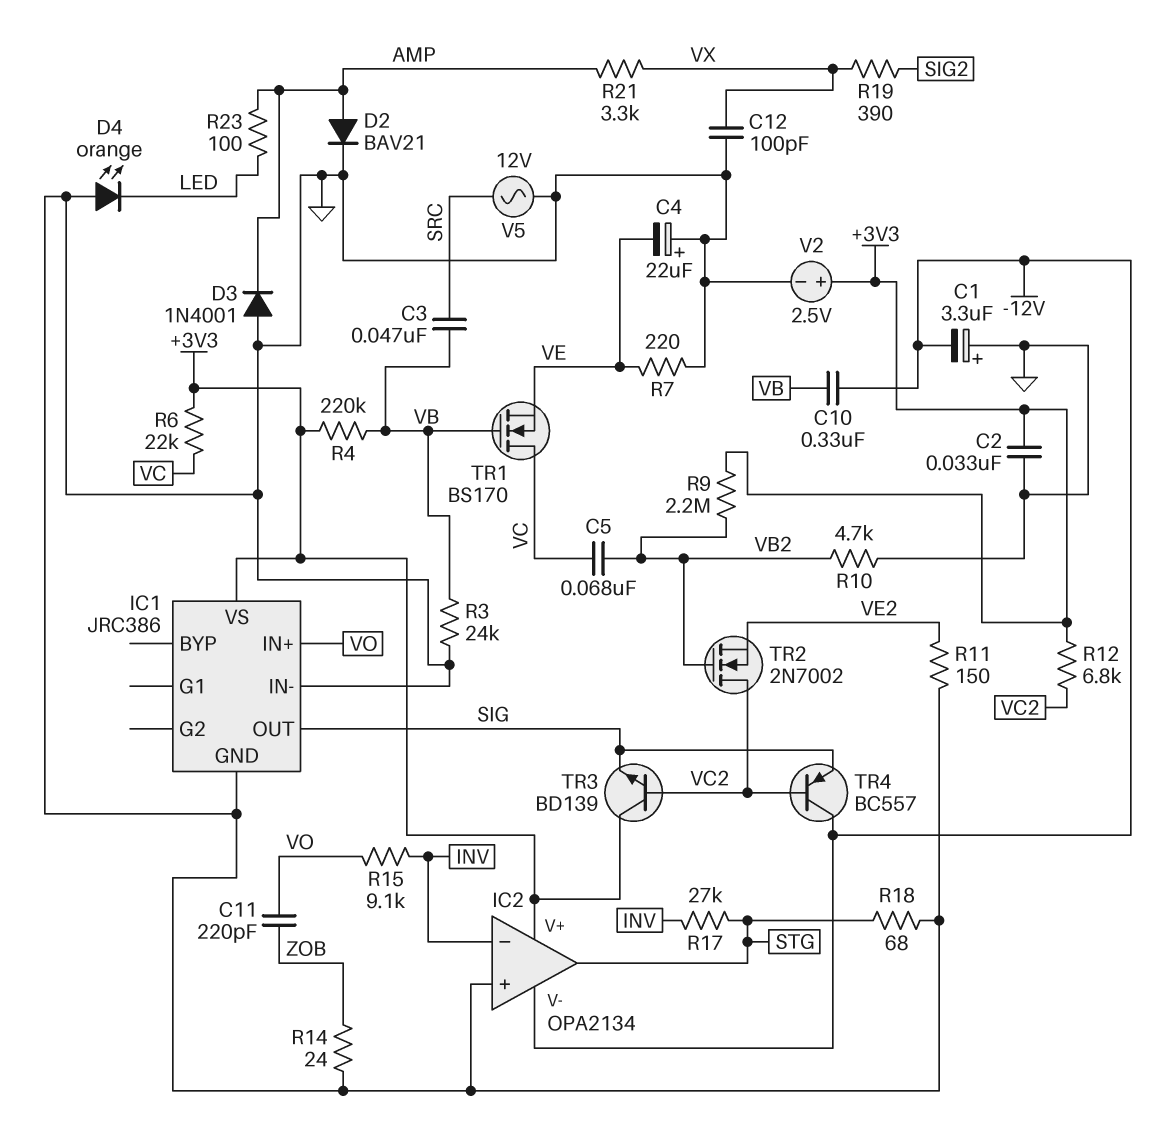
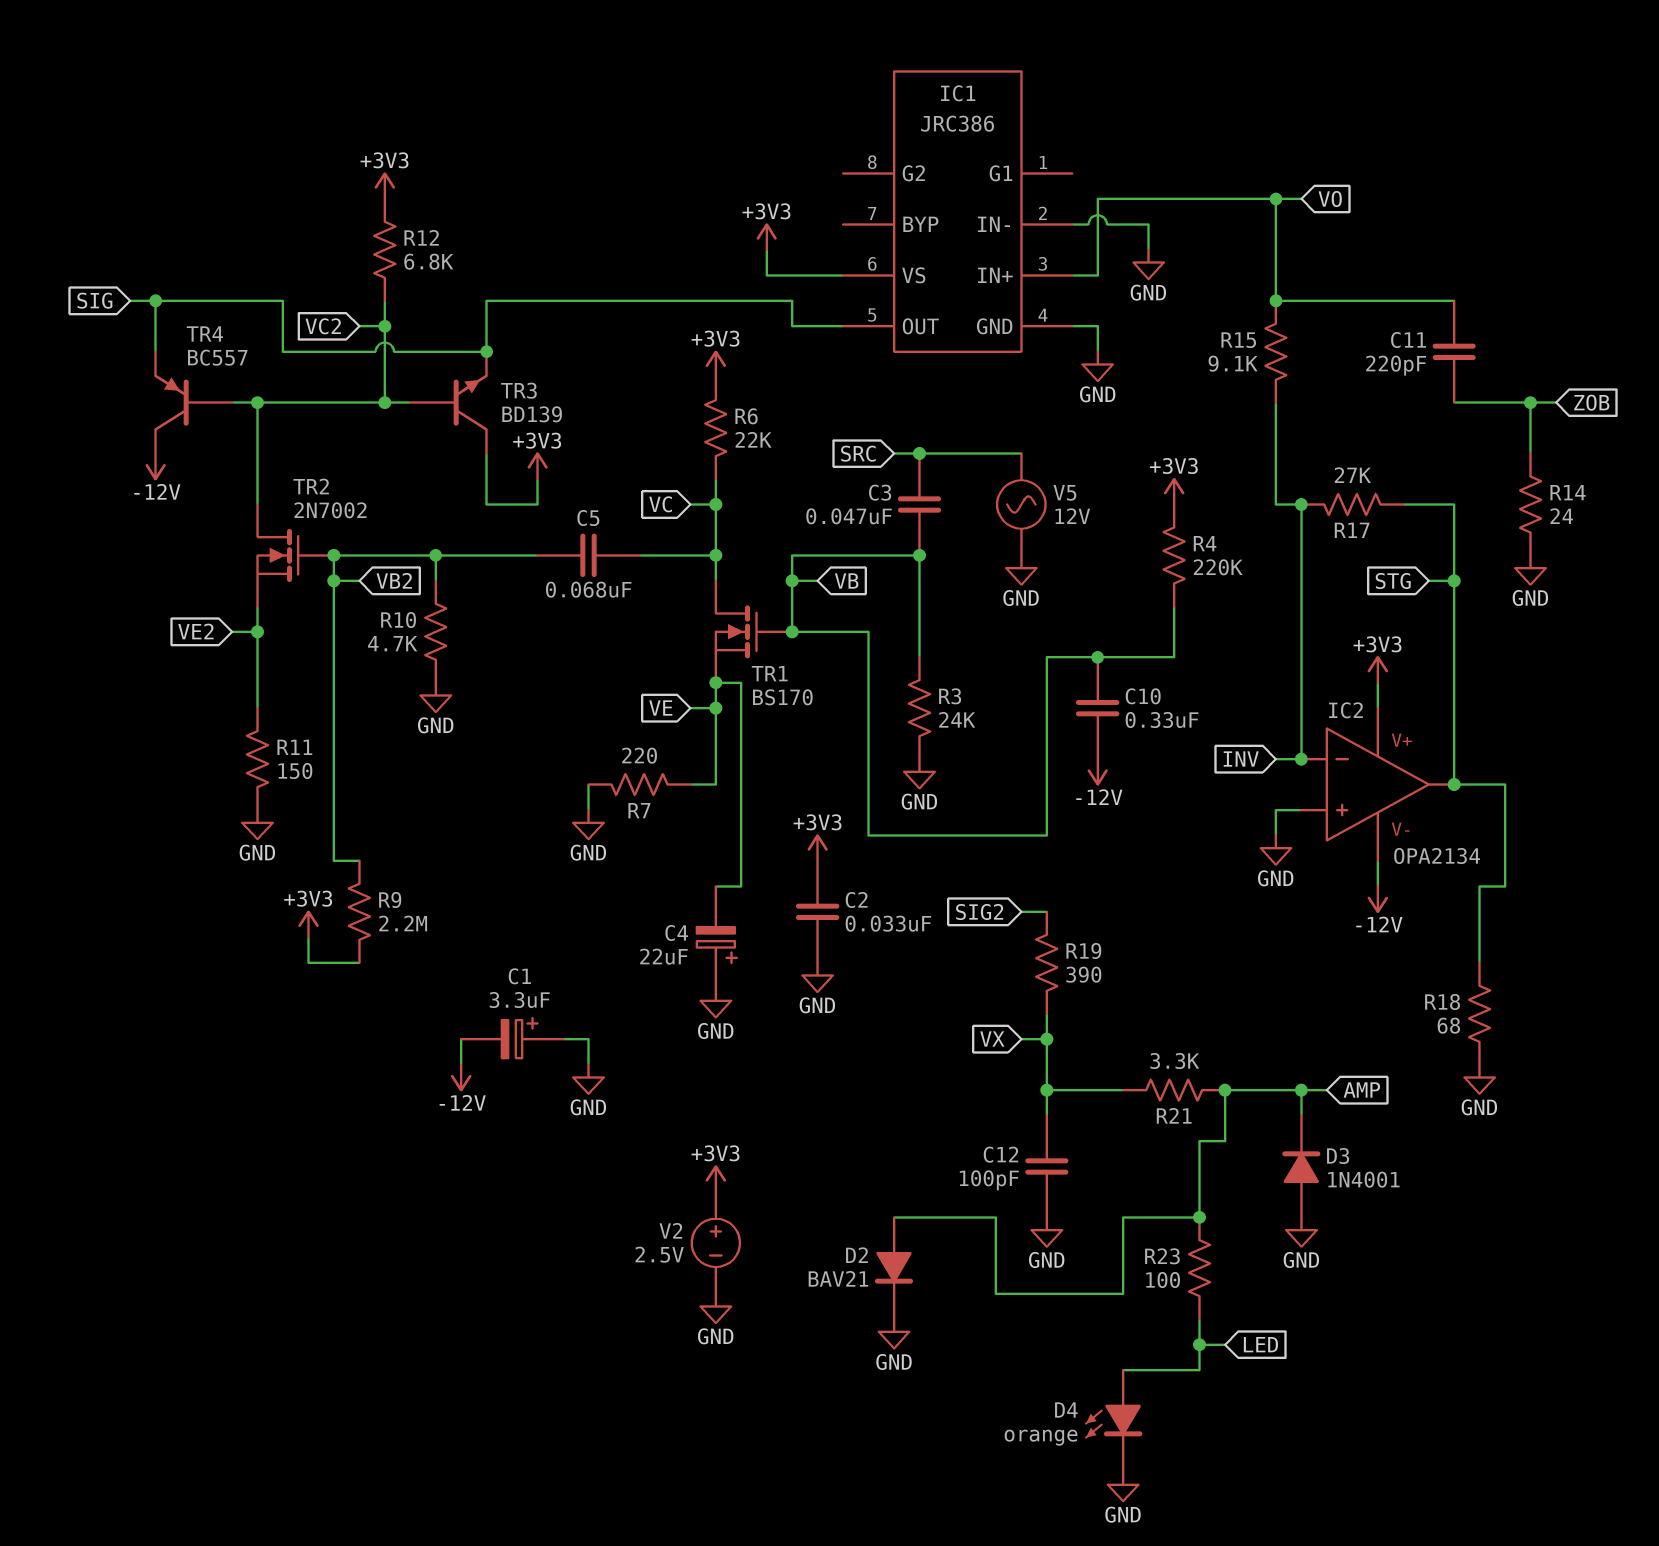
D4: LED orange (A GND, K LED) -> LED orange (A LED, K GND)

